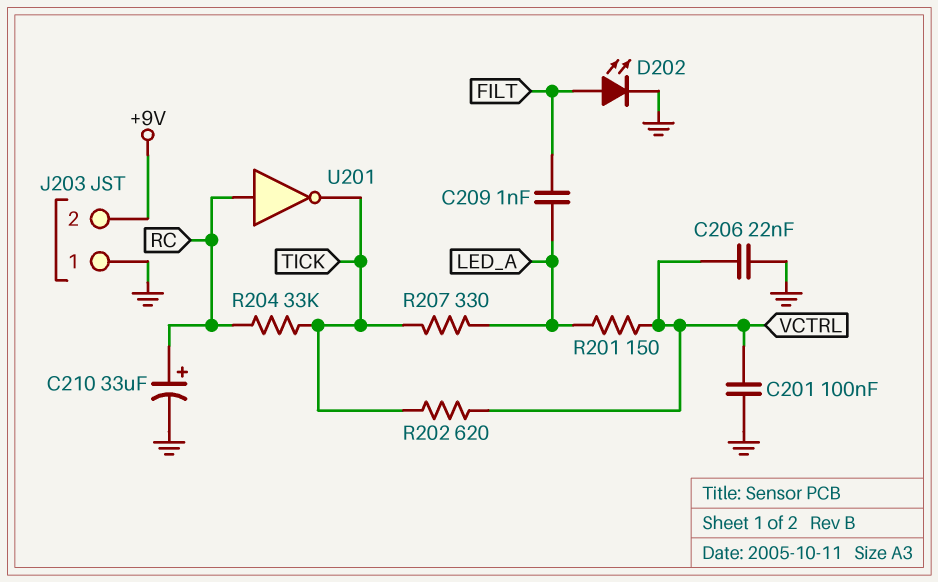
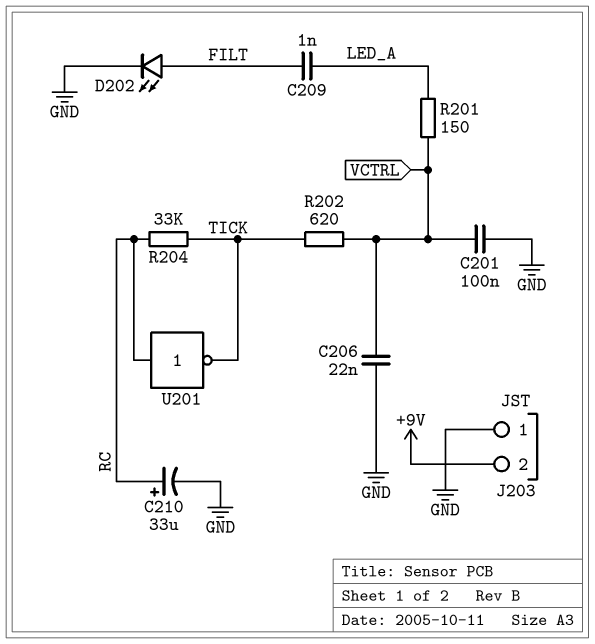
R207: 330 (LED_A, TICK) -> none

